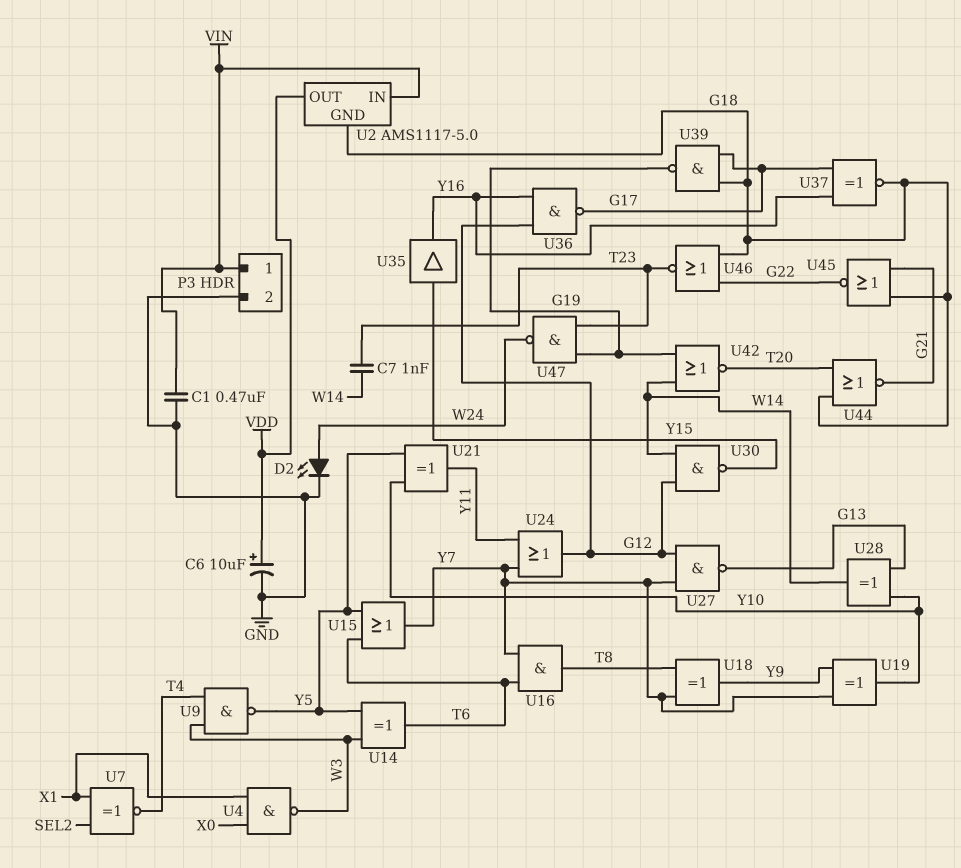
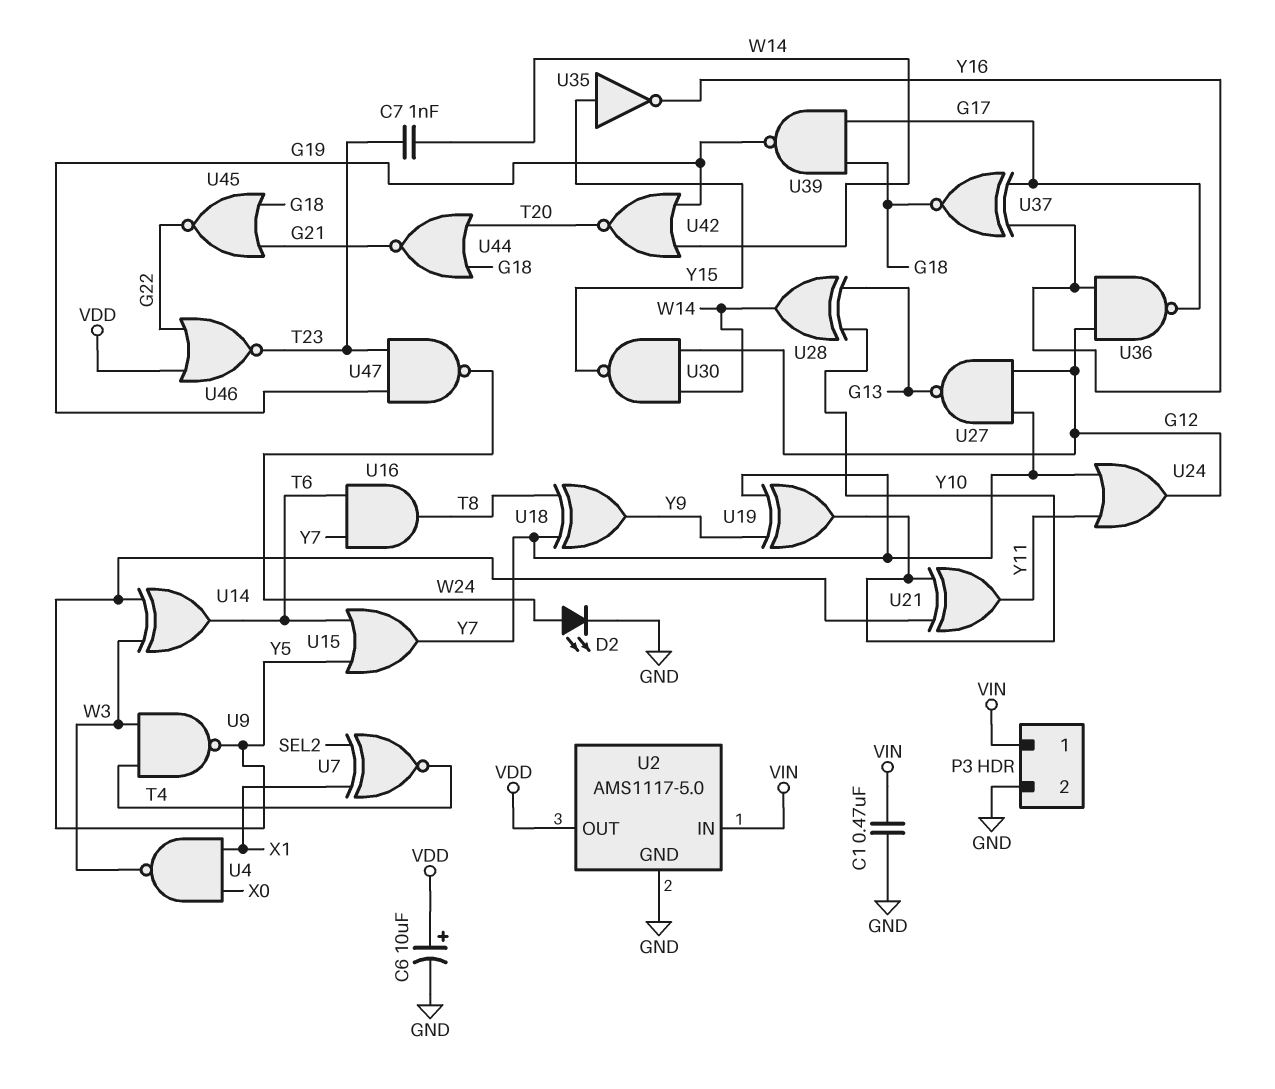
U2 pin GND: G18 -> GND
U35: buffer (in Y15, out Y16) -> NOT (in Y15, out Y16)
U46: NOR (in G18, in G22, out T23) -> NOR (in G22, in VDD, out T23)

